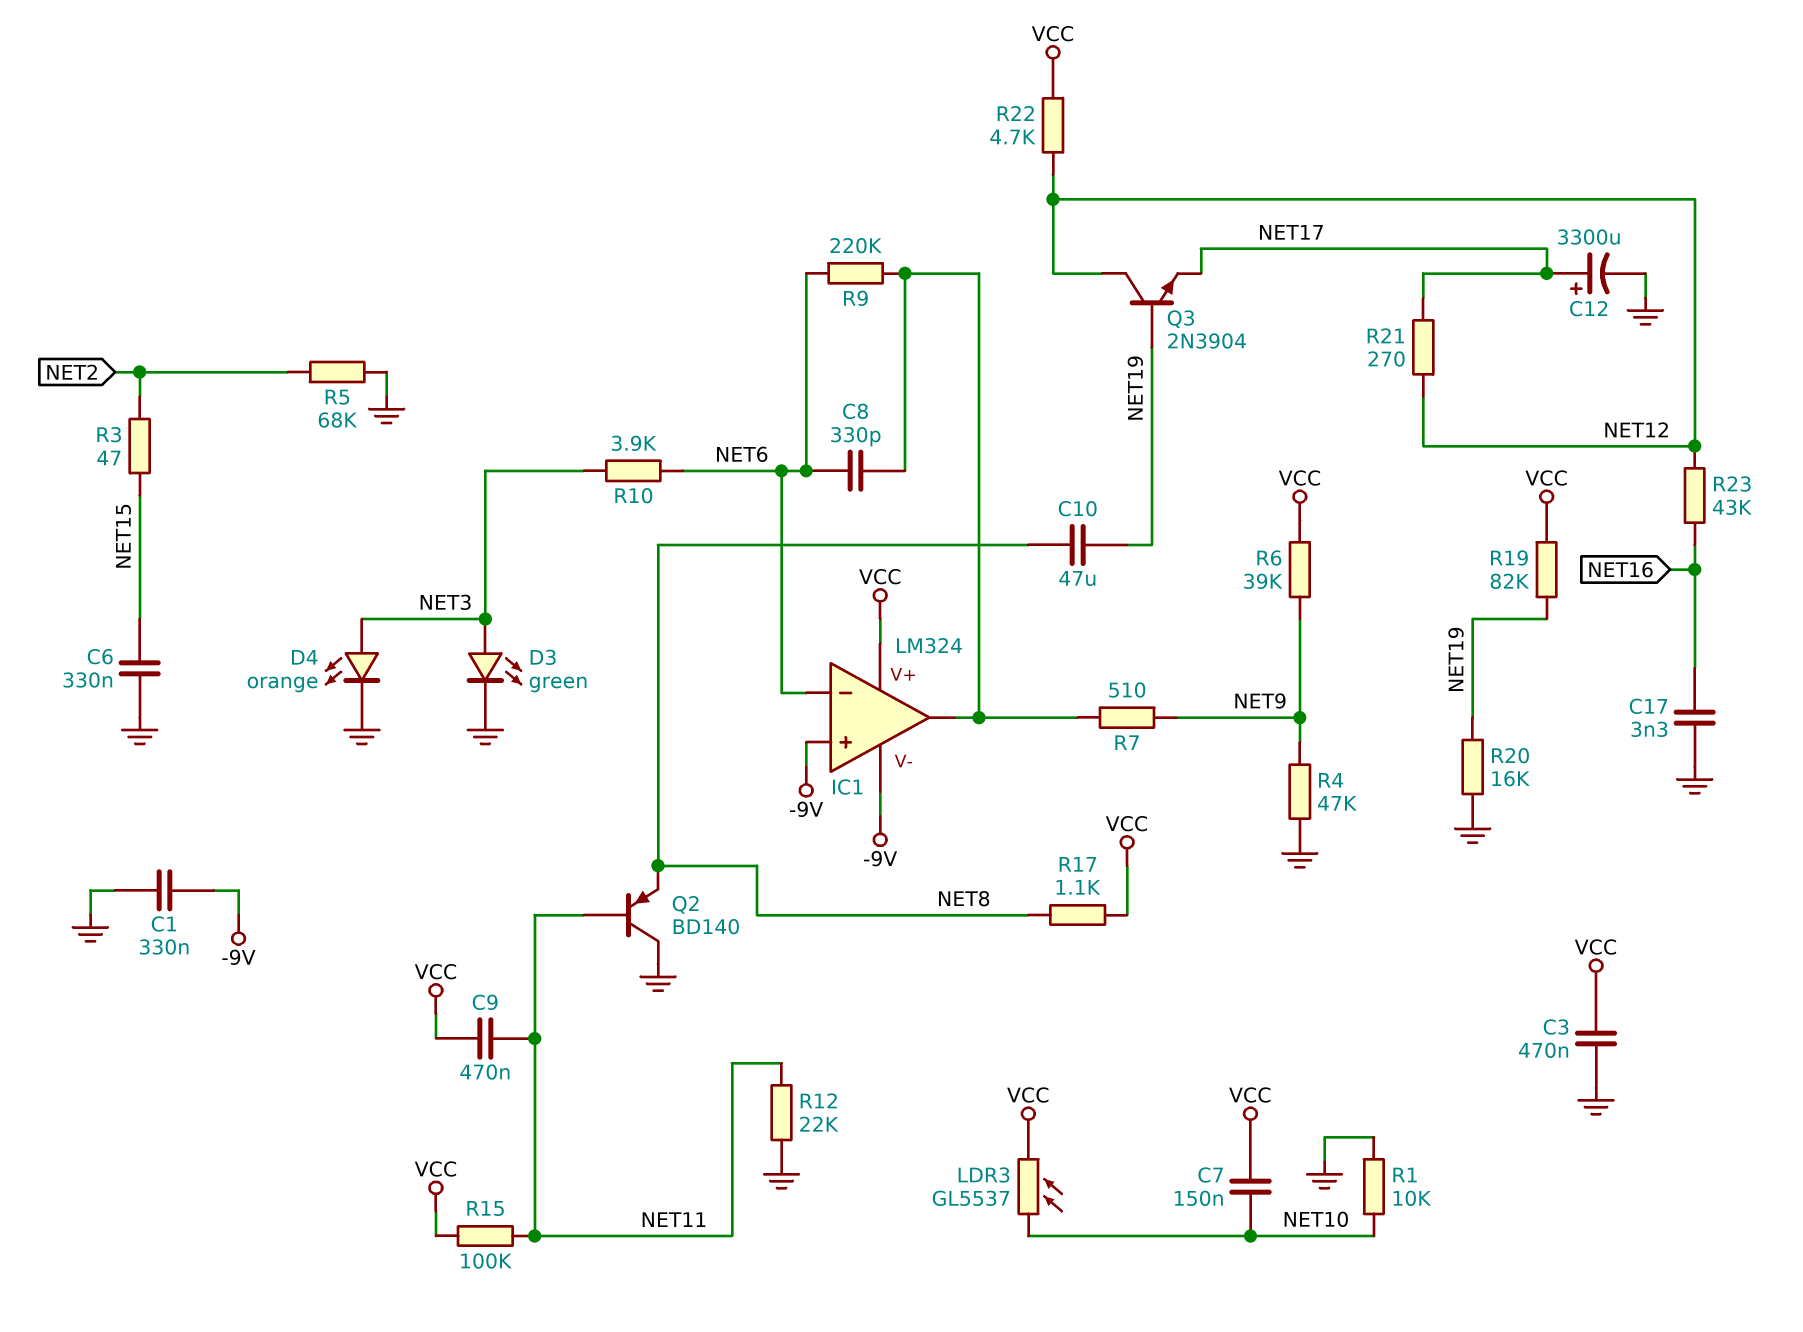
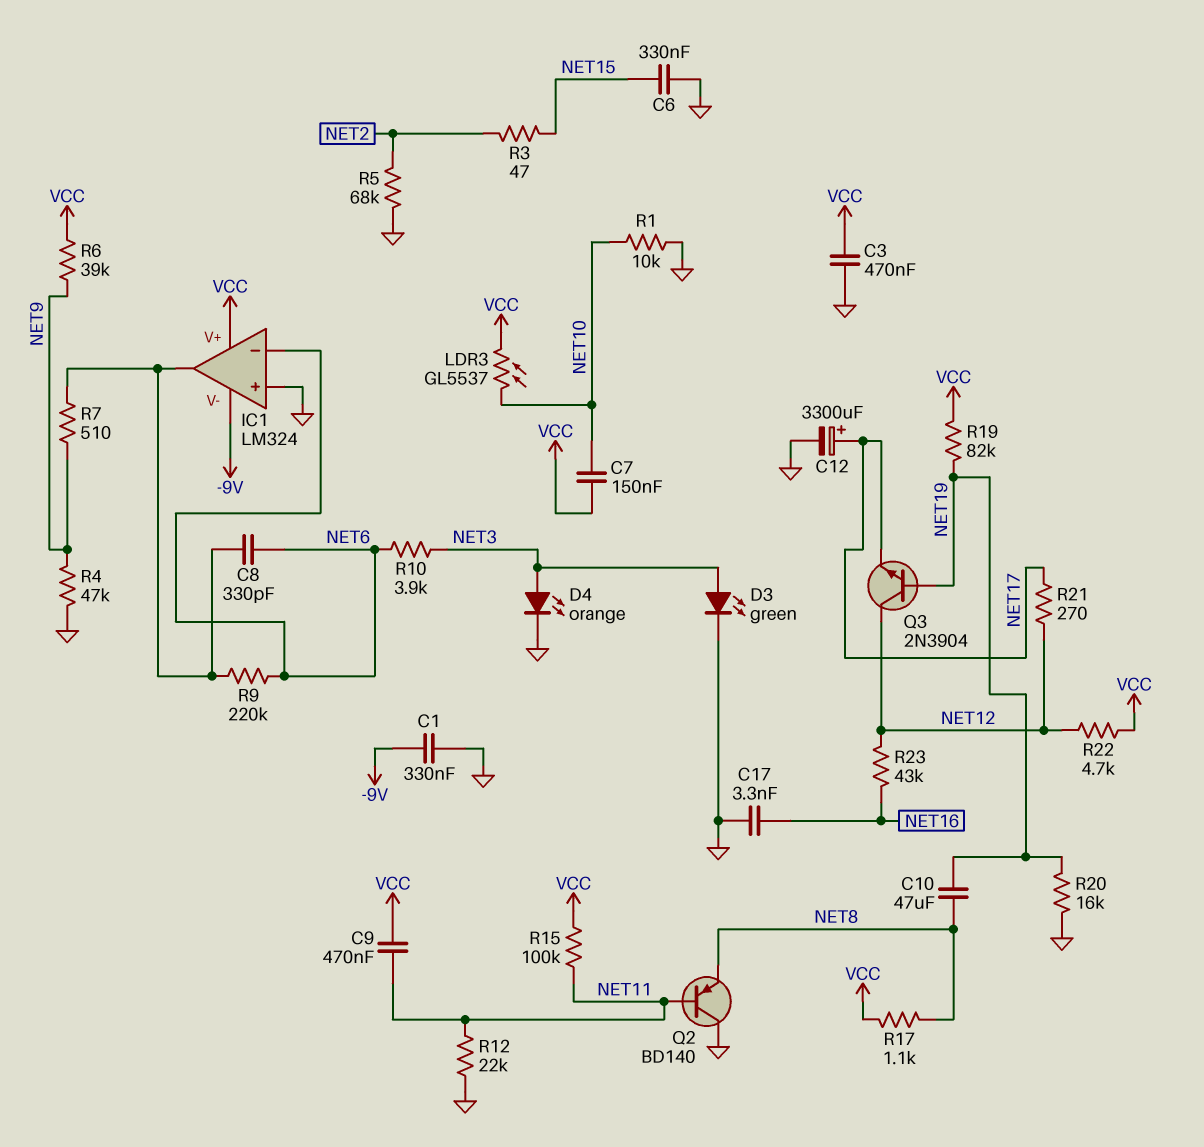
IC1 pin in+: -9V -> GND

